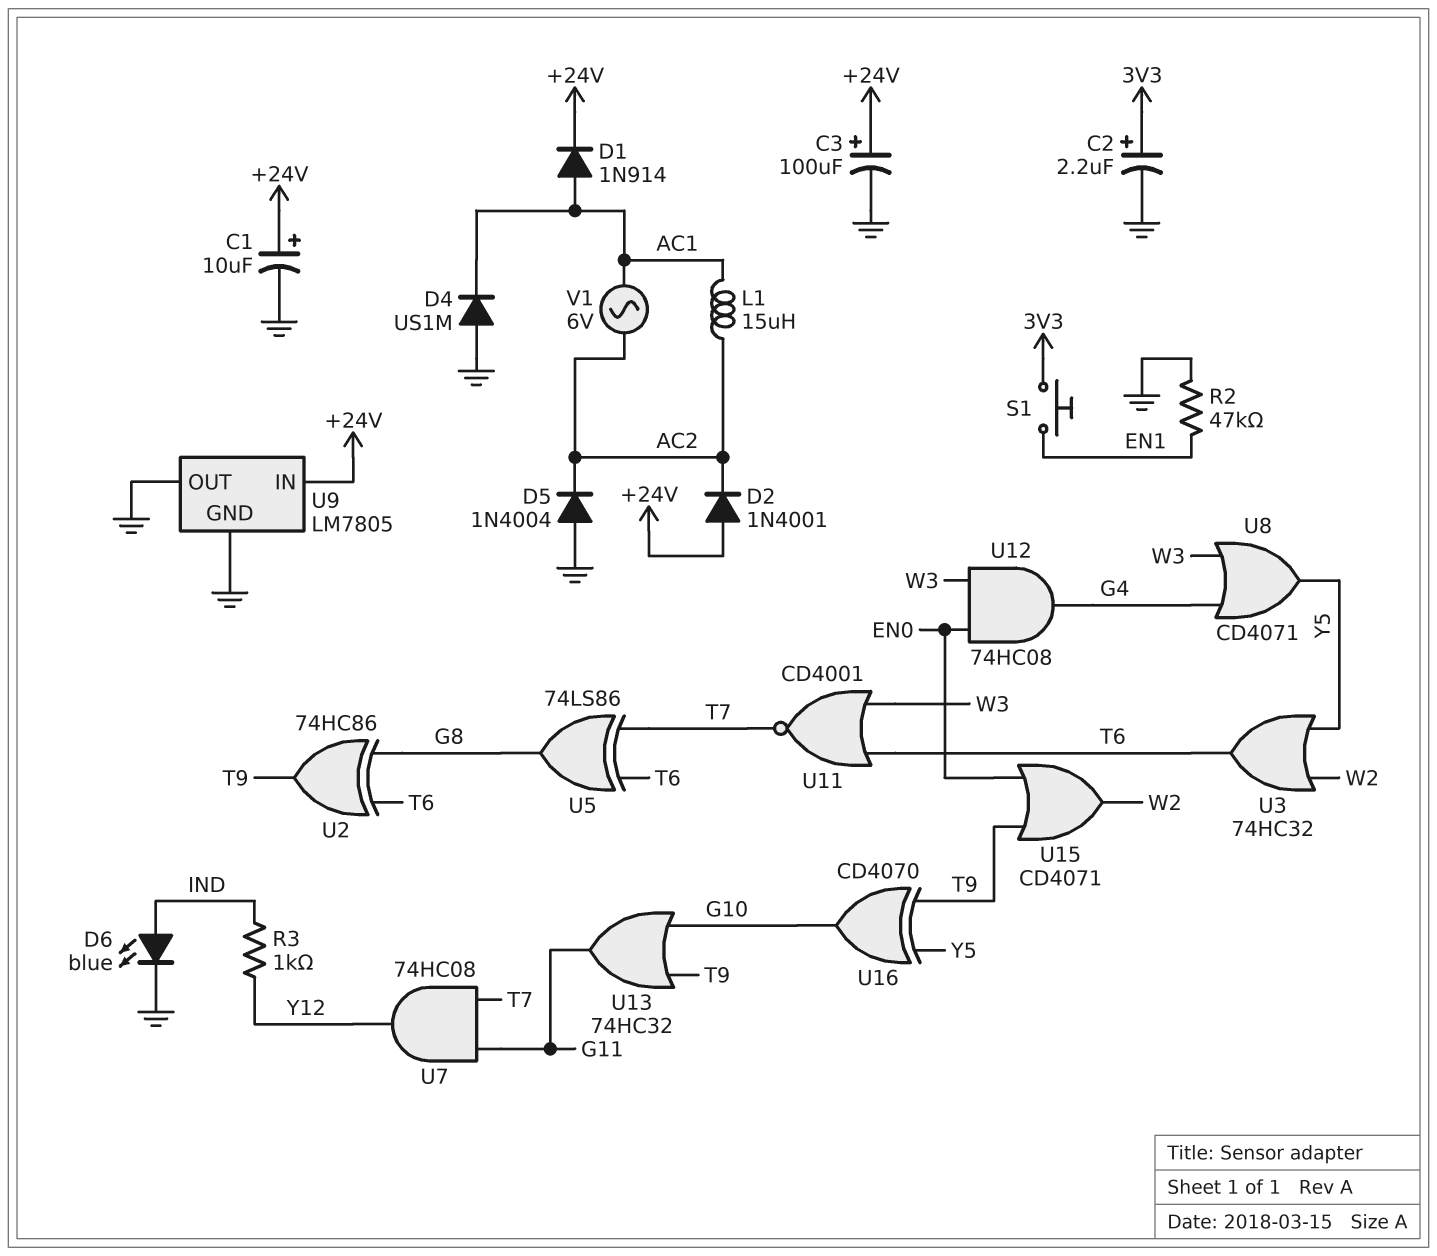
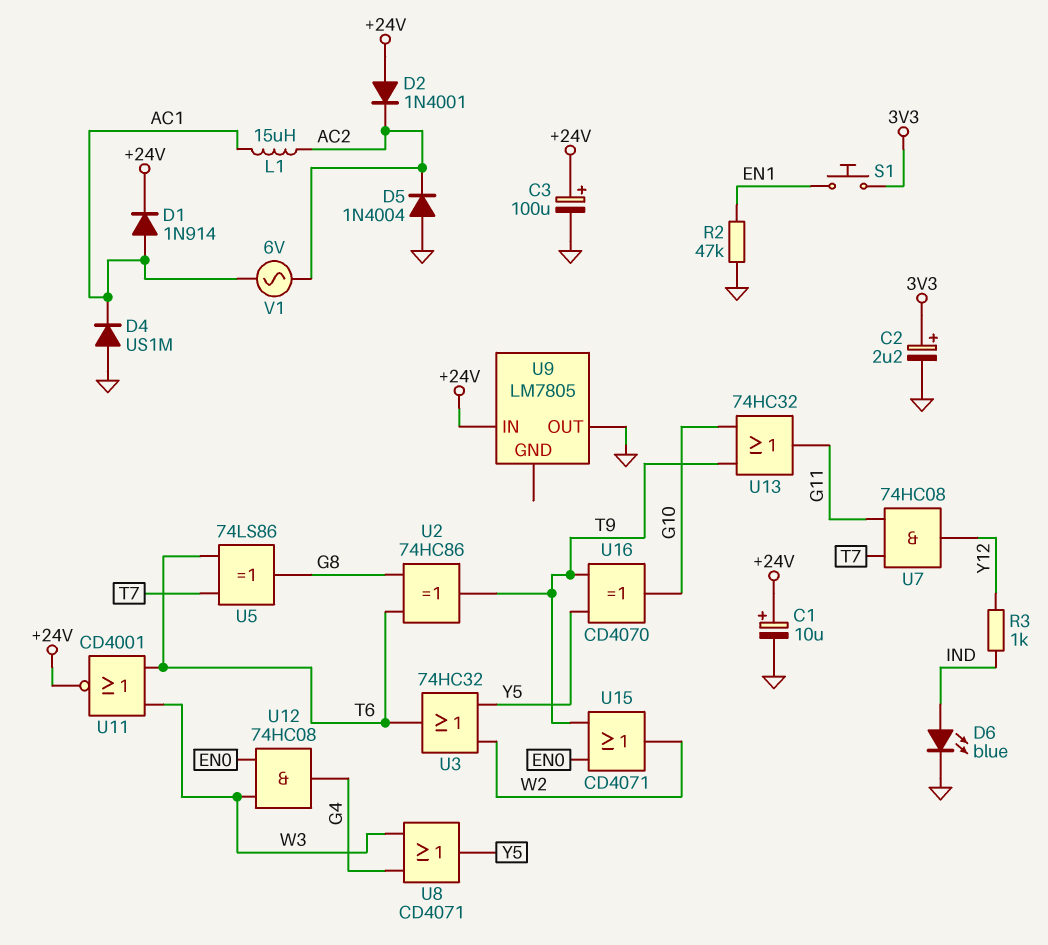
U9 pin GND: GND -> none
U11: NOR CD4001 (in T6, in W3, out T7) -> NOR CD4001 (in T6, in W3, out +24V)

